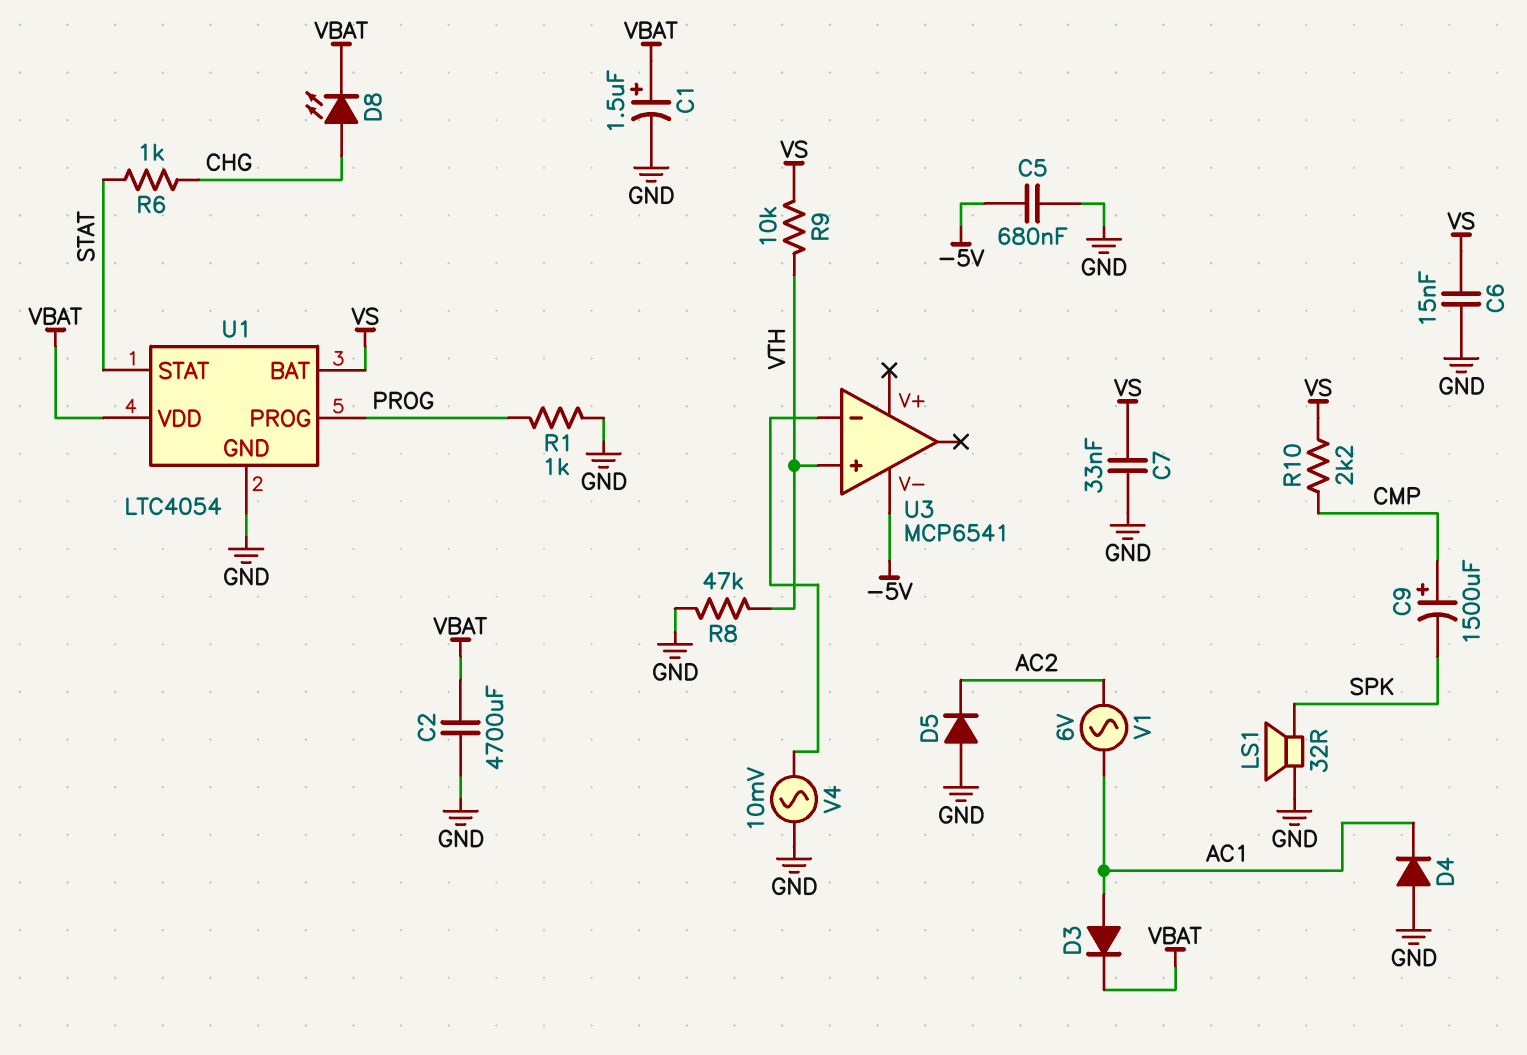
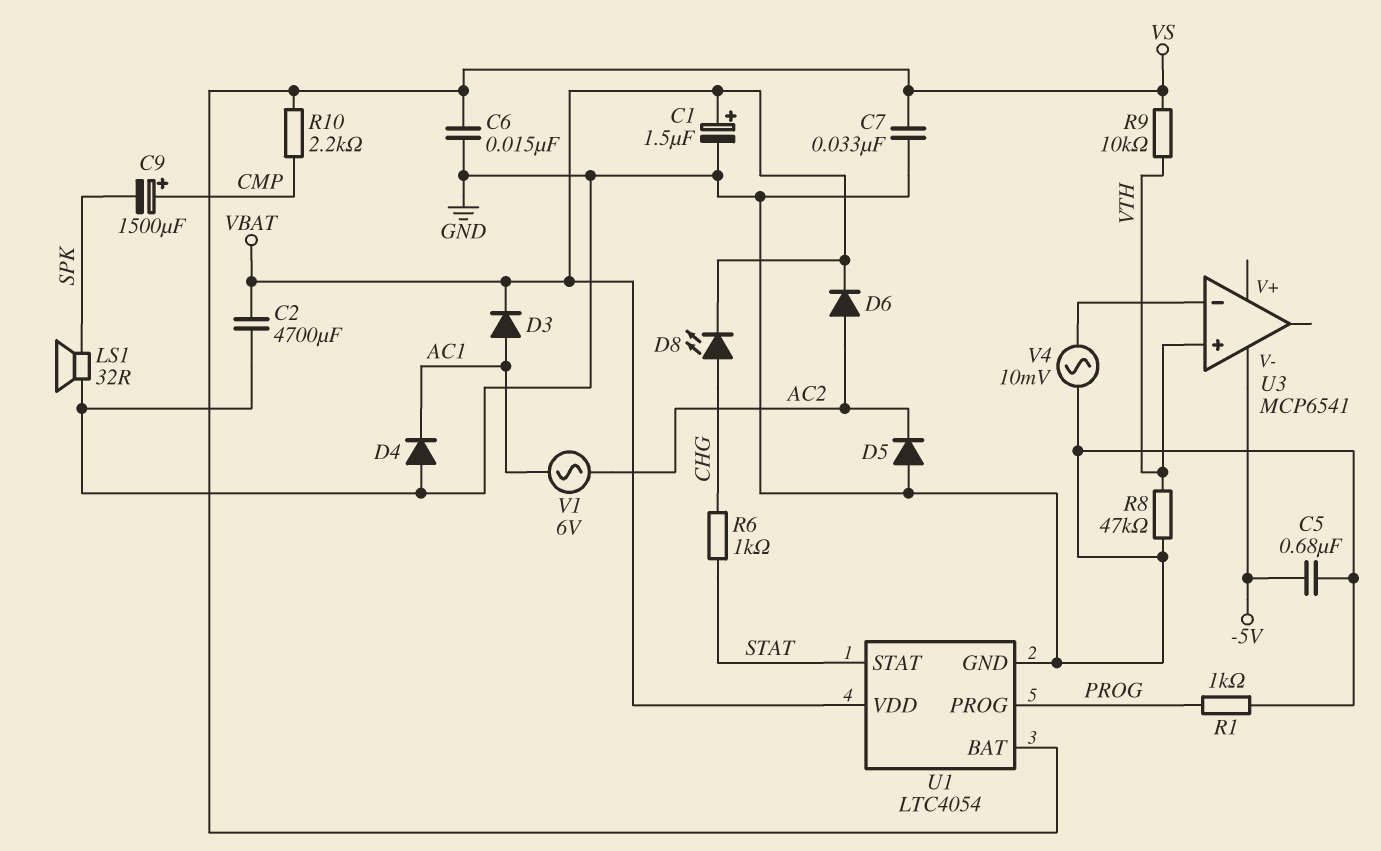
D6: none -> diode (A AC2, K VBAT)

